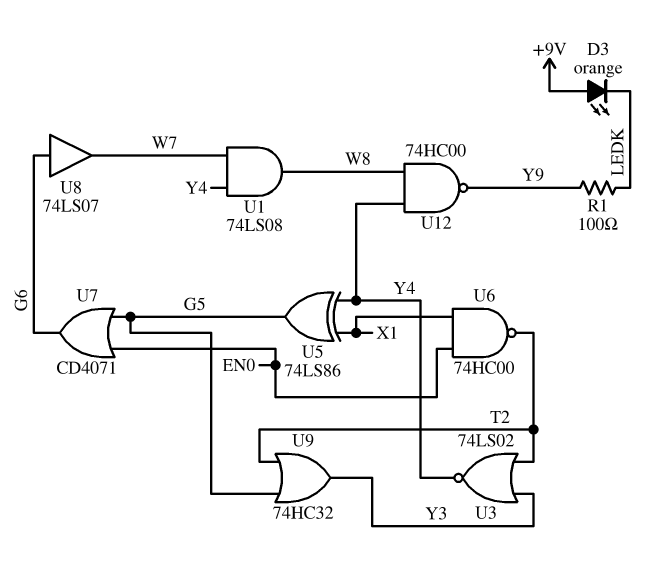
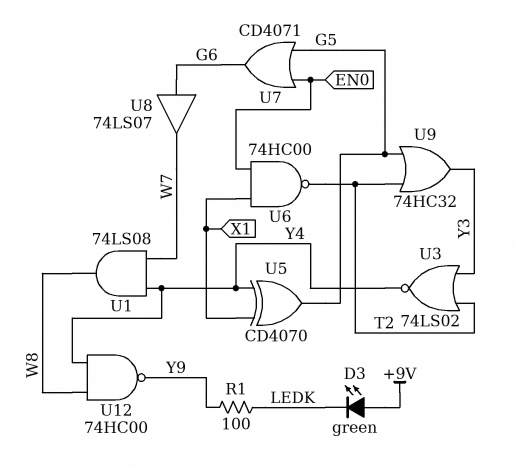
D3: LED orange (A +9V, K LEDK) -> LED green (A +9V, K LEDK)
U5: XOR 74LS86 (in X1, in Y4, out G5) -> XOR CD4070 (in X1, in Y4, out G5)

